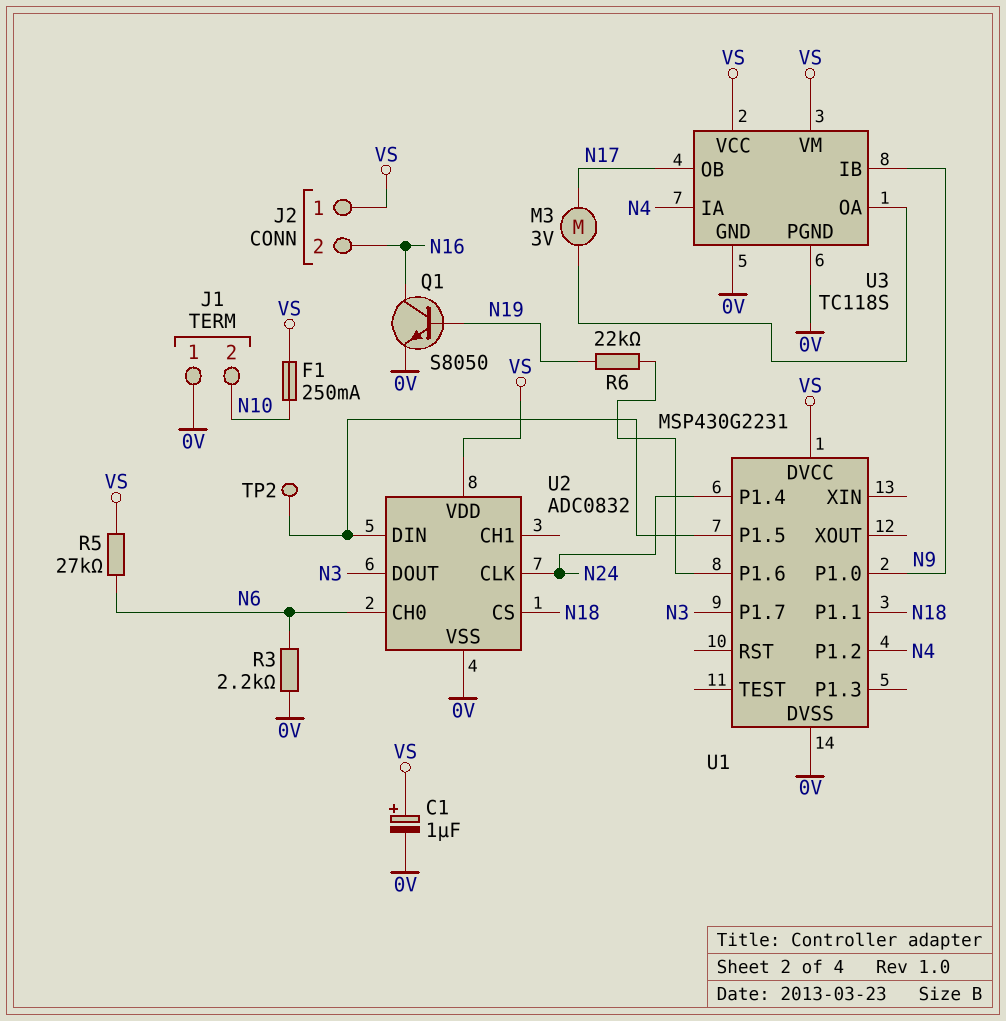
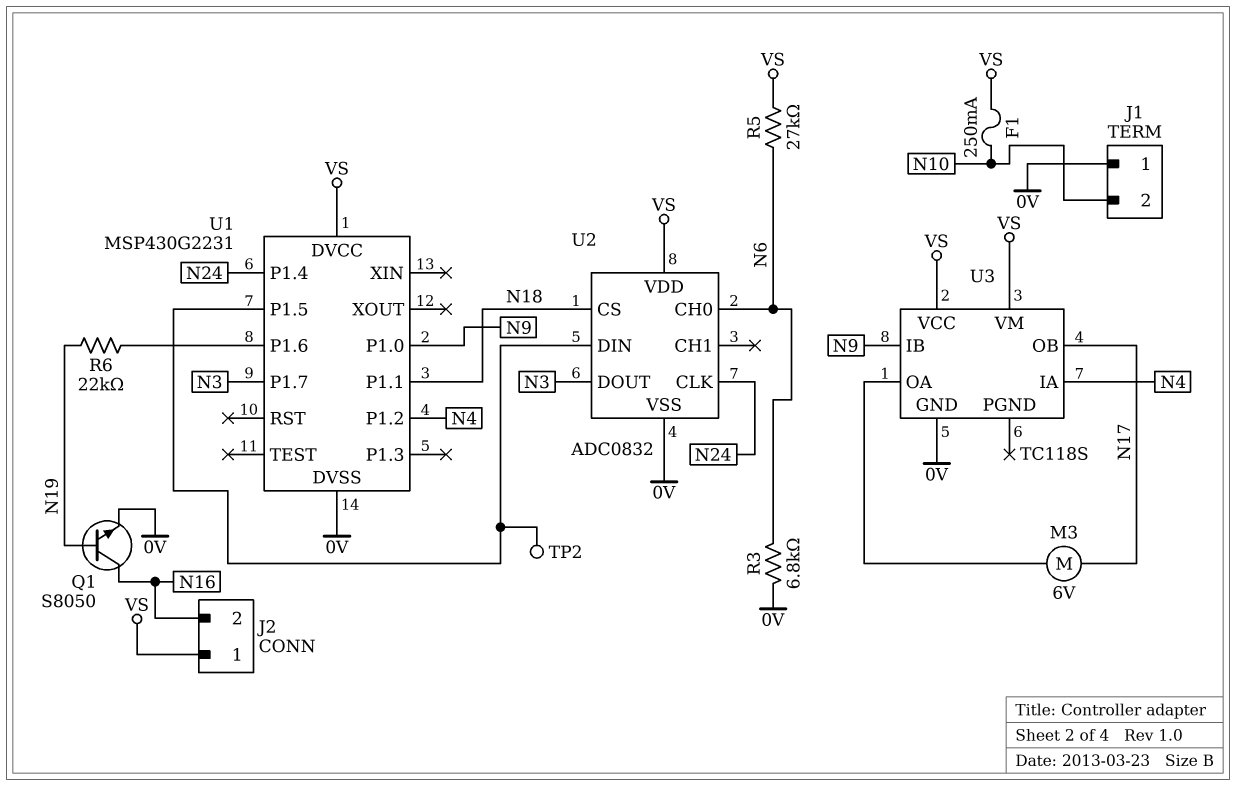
C1: 1uF (plus VS, minus 0V) -> none
M3: motor 3V (N17, U3/OA) -> motor 6V (N17, U3/OA)
R3: 2.2k (0V, N6) -> 6.8k (0V, N6)
U3 pin PGND: 0V -> none

